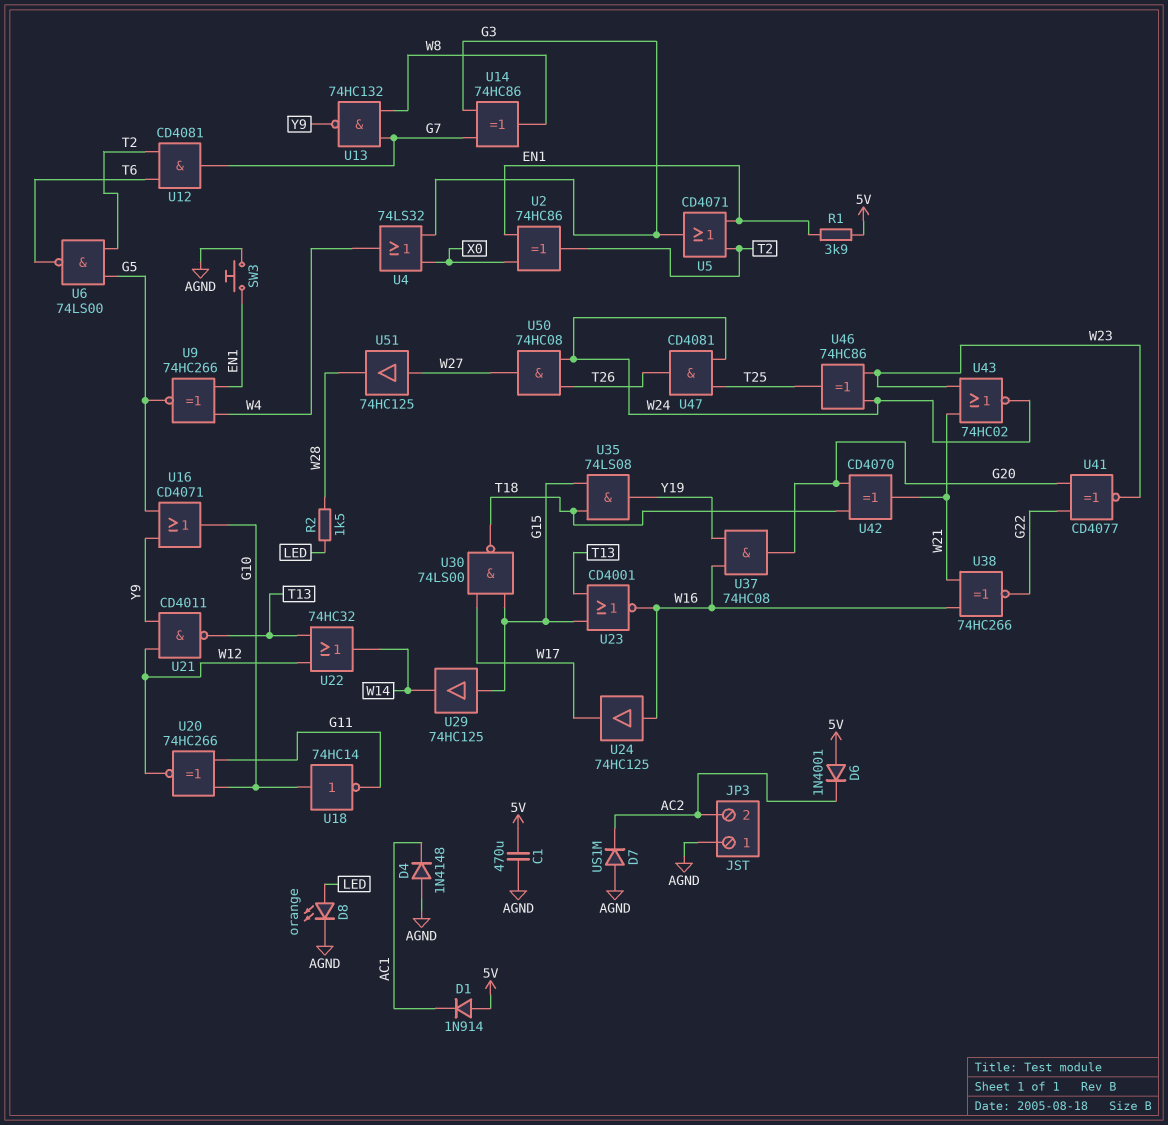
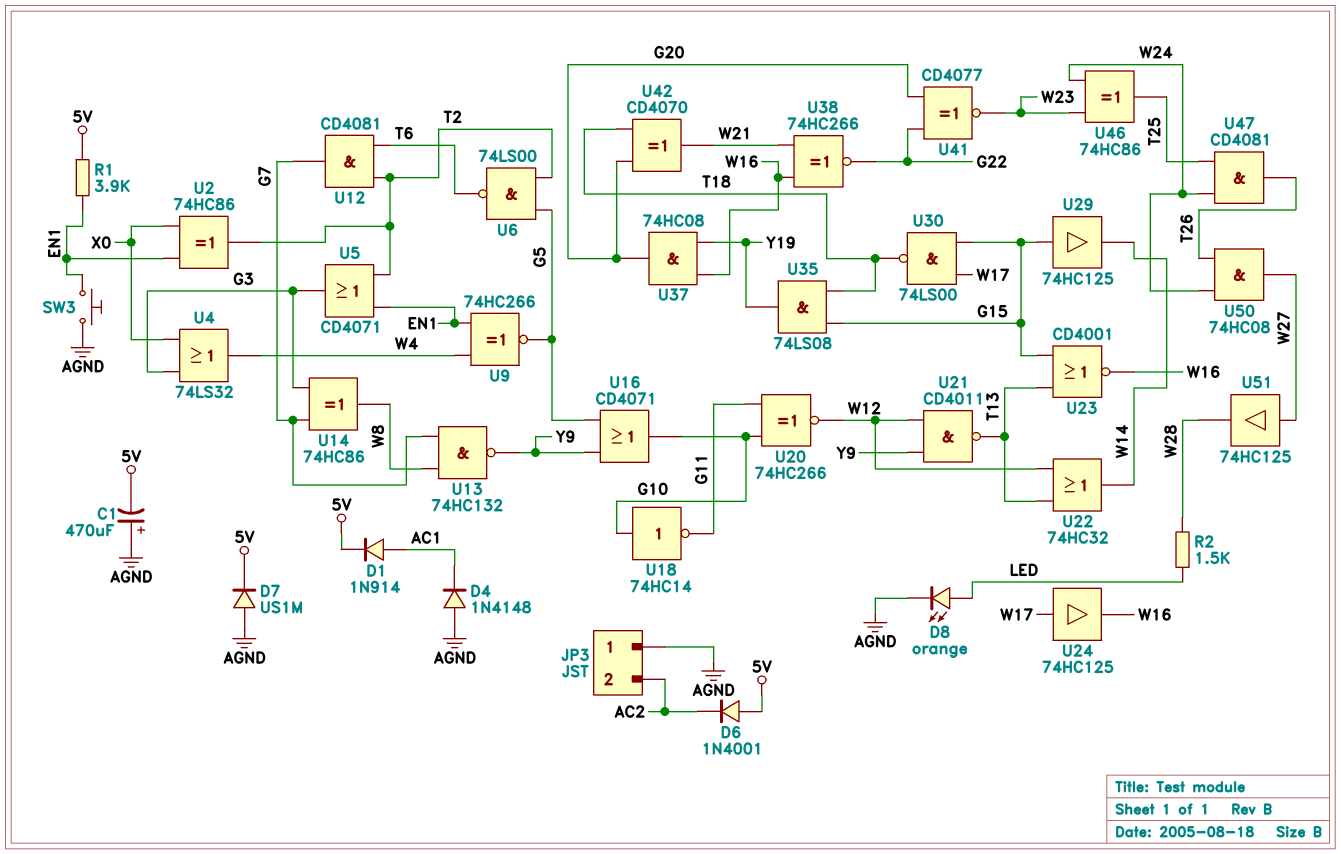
C1: 470uF (5V, AGND) -> 470uF (plus AGND, minus 5V)
D1: diode 1N914 (A 5V, K AC1) -> diode 1N914 (A AC1, K 5V)
D7: diode US1M (A AGND, K AC2) -> diode US1M (A AGND, K 5V)
U24: buffer 74HC125 (in W16, out W17) -> buffer 74HC125 (in W17, out W16)
U43: NOR 74HC02 (in W21, in W23, out W24) -> none

